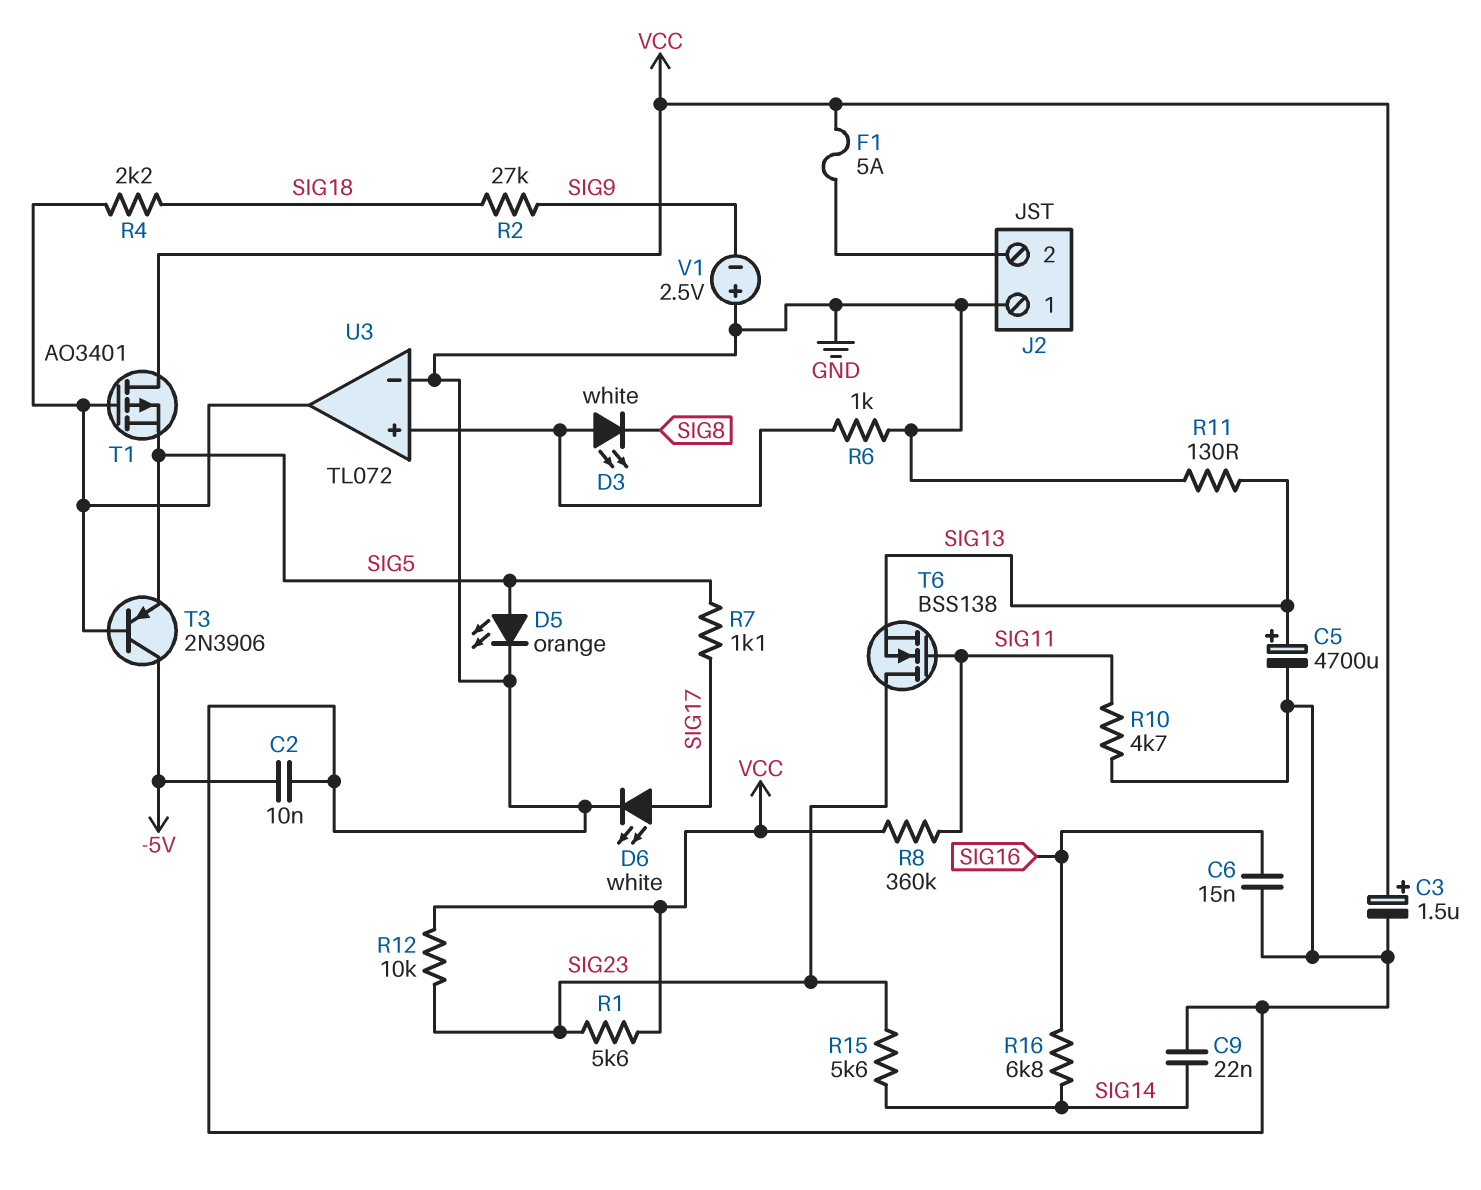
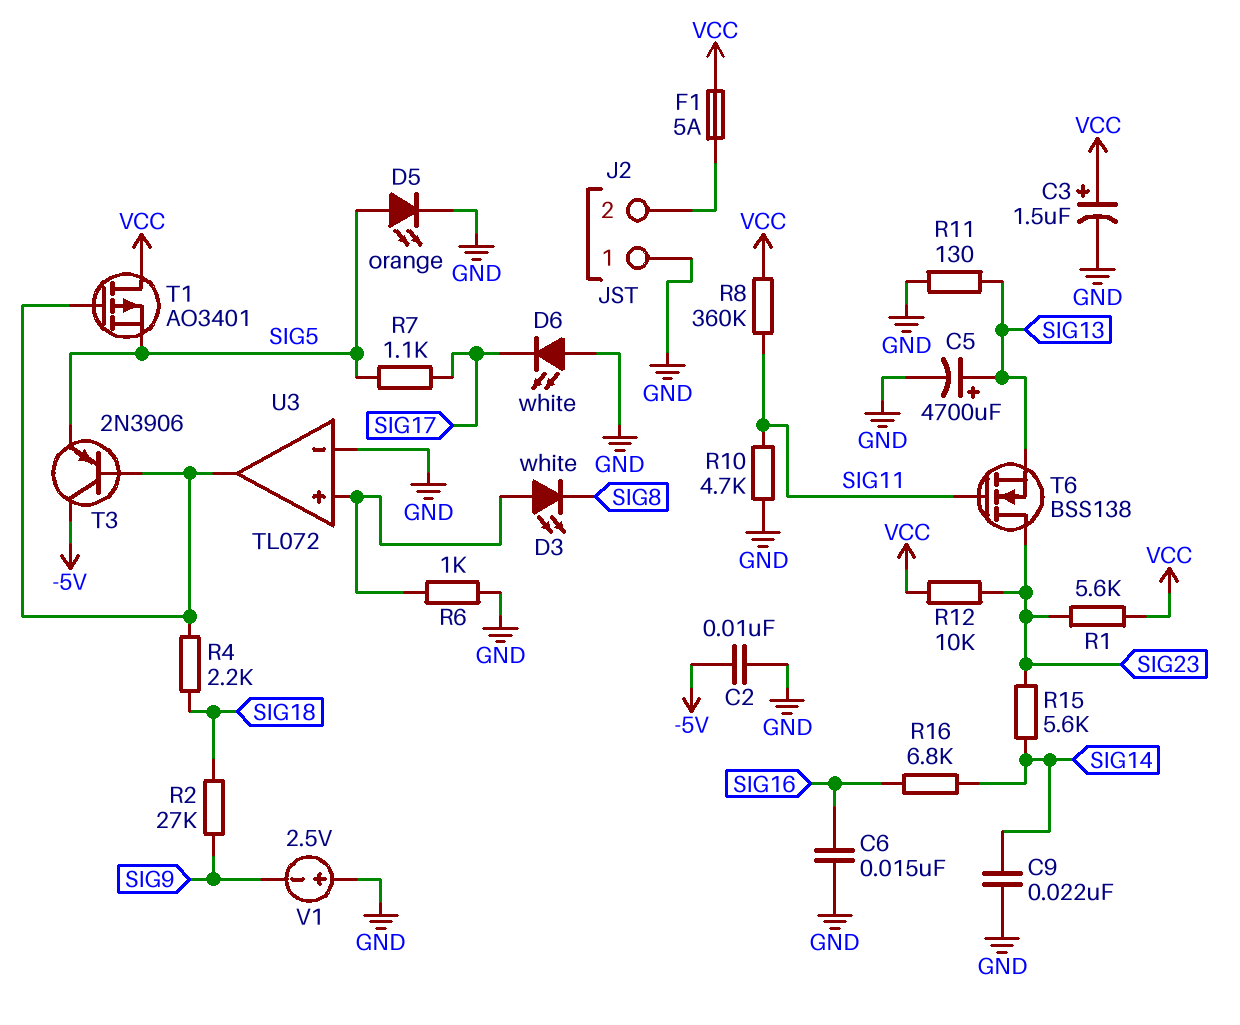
D6: LED white (A SIG17, K GND) -> LED white (A GND, K SIG17)

